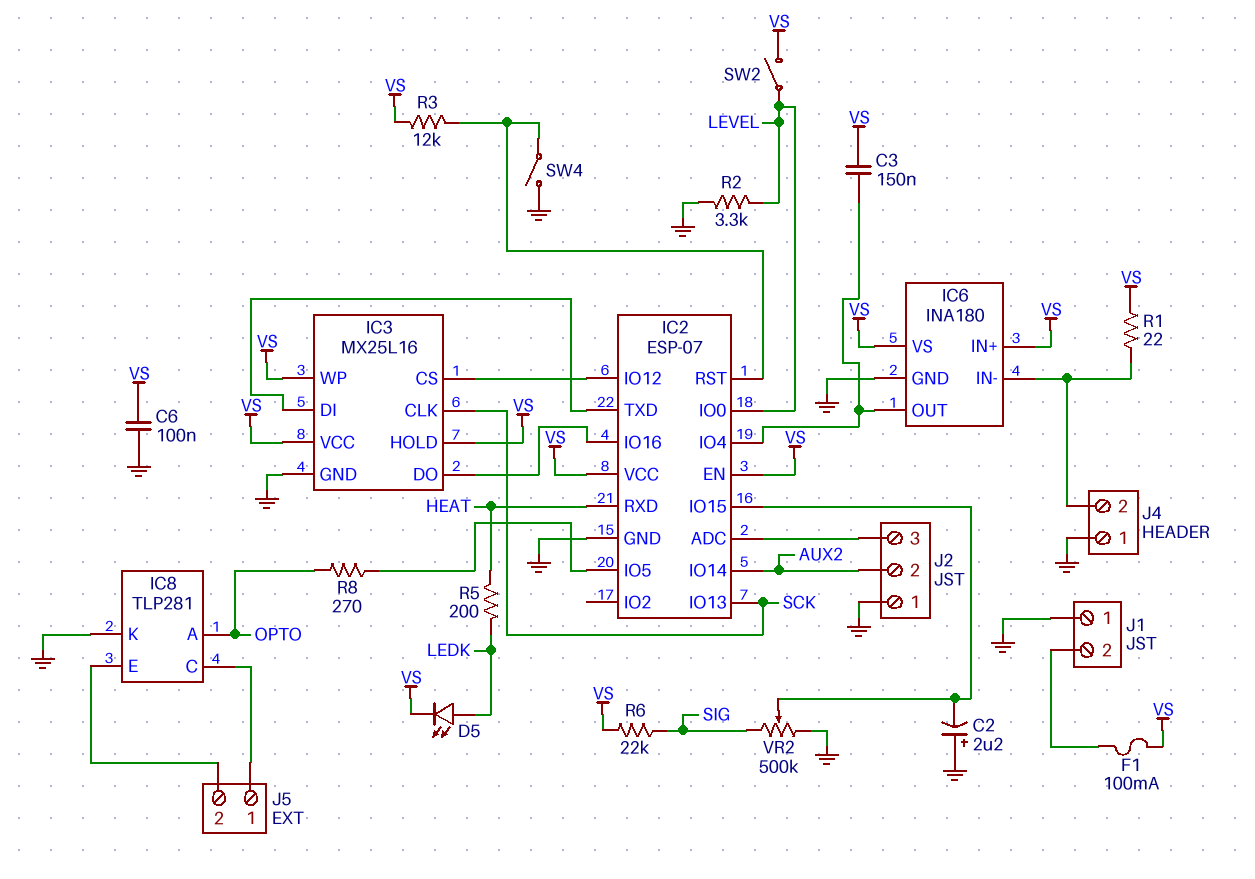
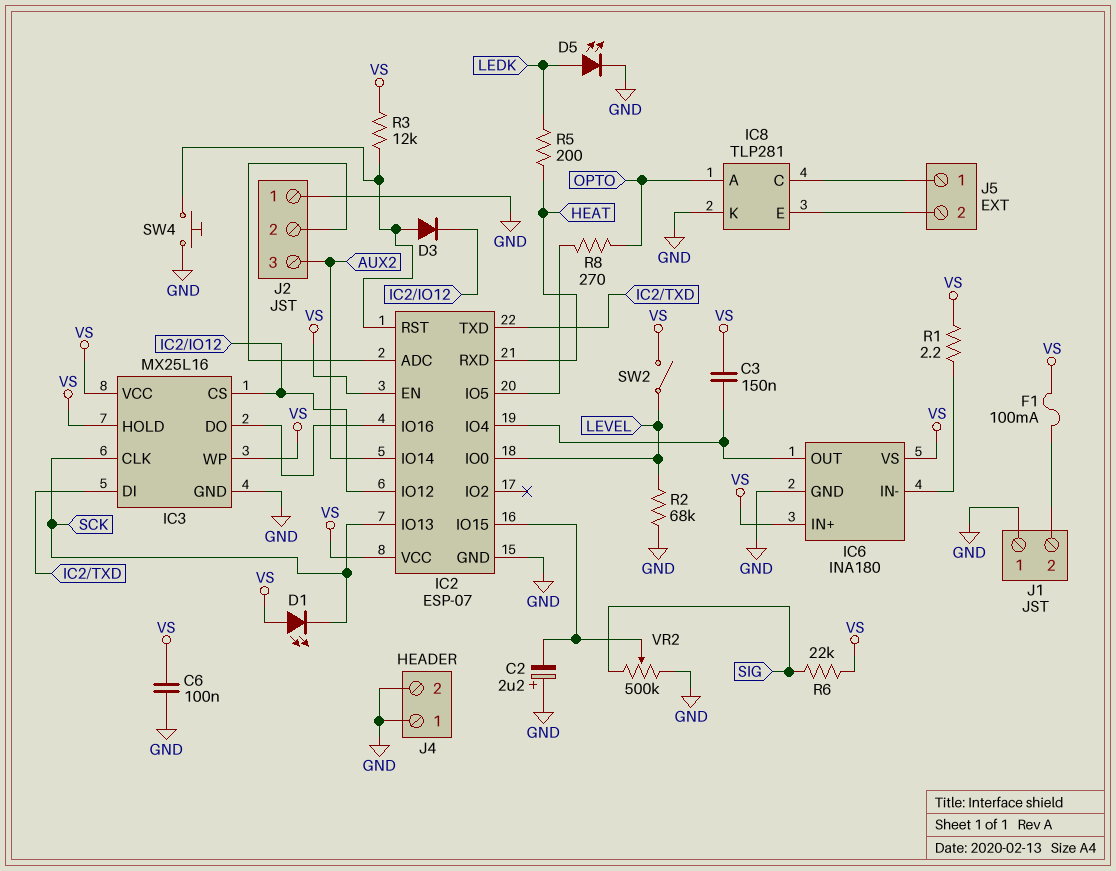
D1: none -> LED (A VS, K SCK)
D3: none -> diode (A IC2/RST, K IC2/IO12)
D5: LED (A LEDK, K VS) -> LED (A LEDK, K GND)
J2 pin 2: AUX2 -> IC2/ADC
J2 pin 3: IC2/ADC -> AUX2
J4 pin 2: IC6/IN- -> GND
R1: 22 (IC6/IN-, VS) -> 2.2 (IC6/IN-, VS)
R2: 3.3k (GND, LEVEL) -> 68k (GND, LEVEL)
SW4: switch (GND, IC2/RST) -> button (GND, IC2/RST)

